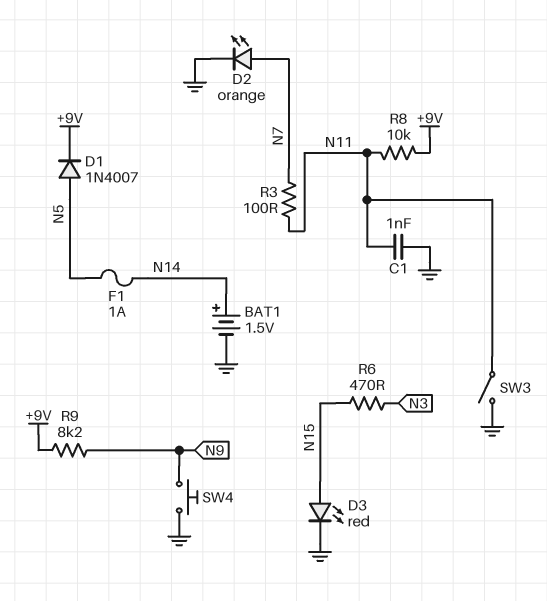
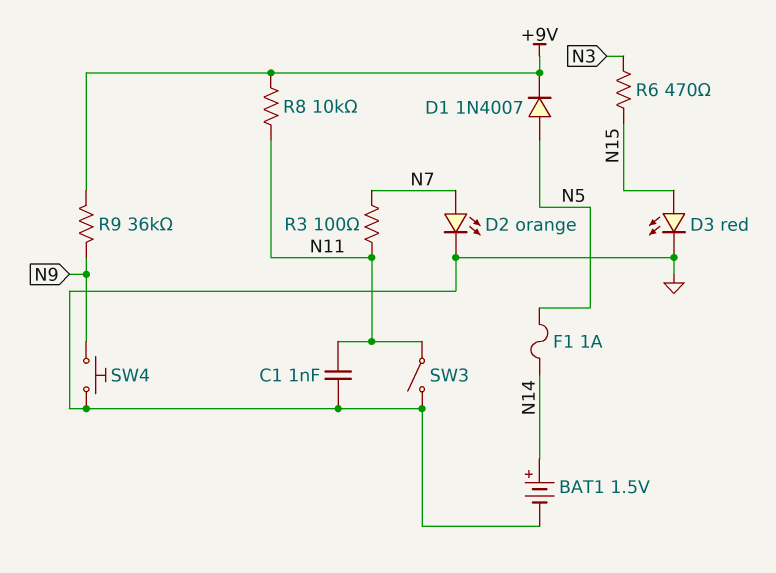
R9: 8.2k (+9V, N9) -> 36k (+9V, N9)

